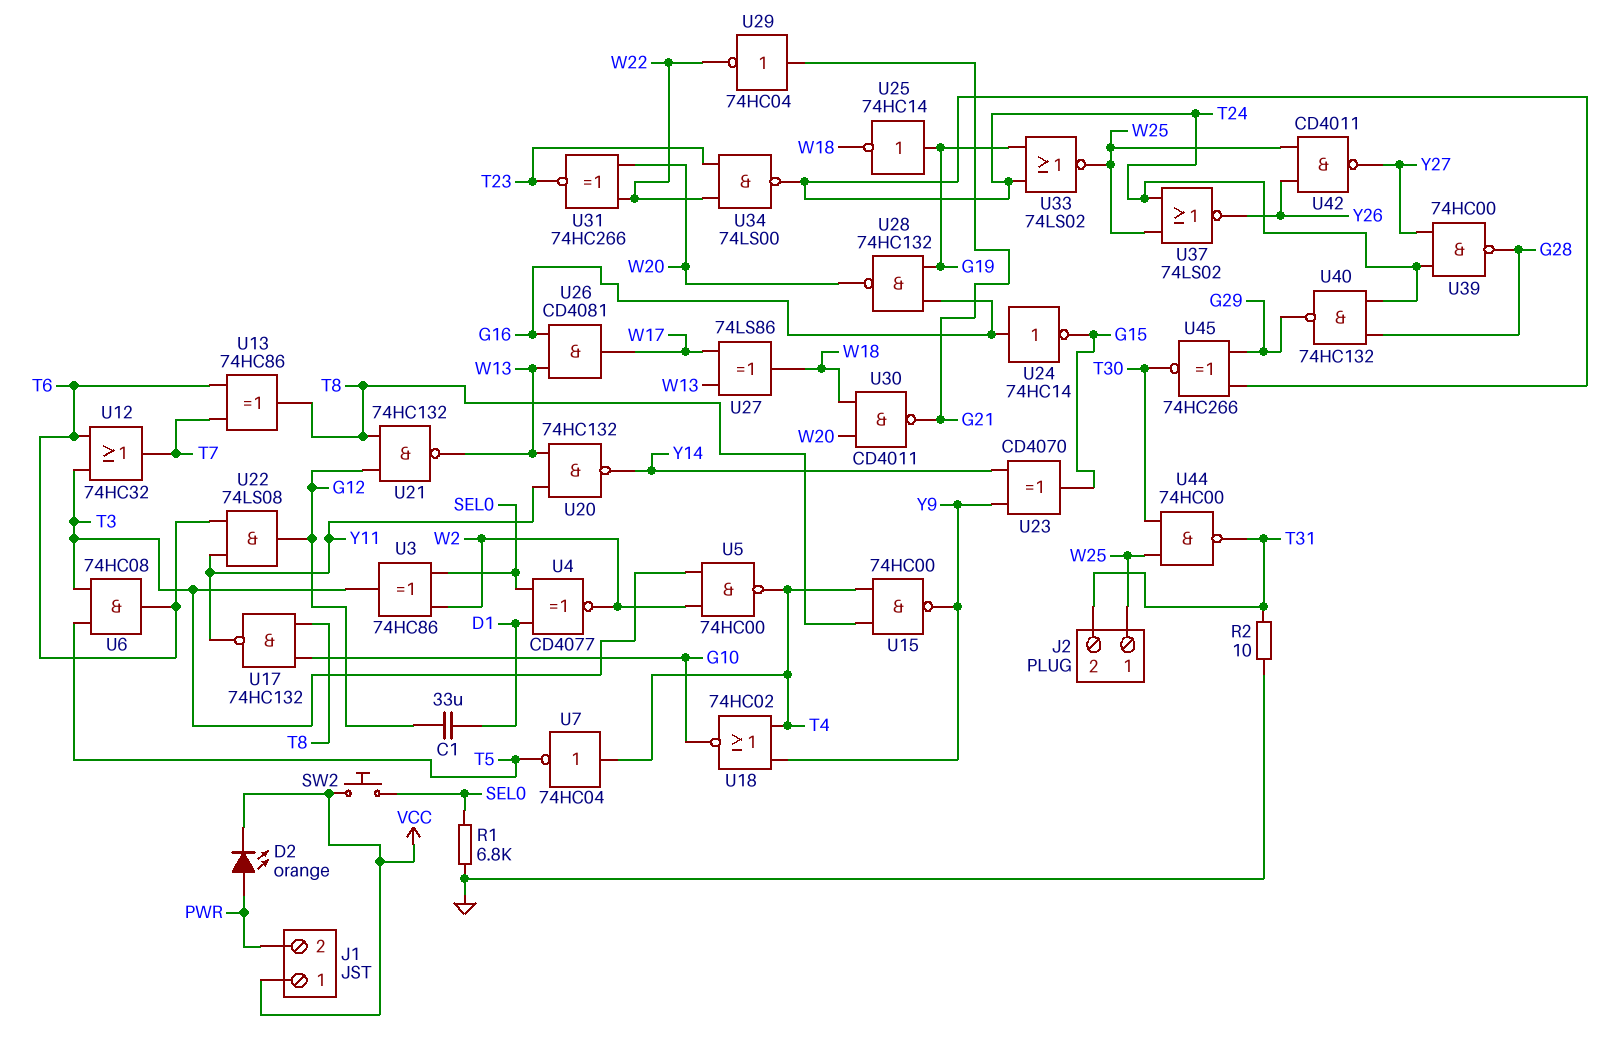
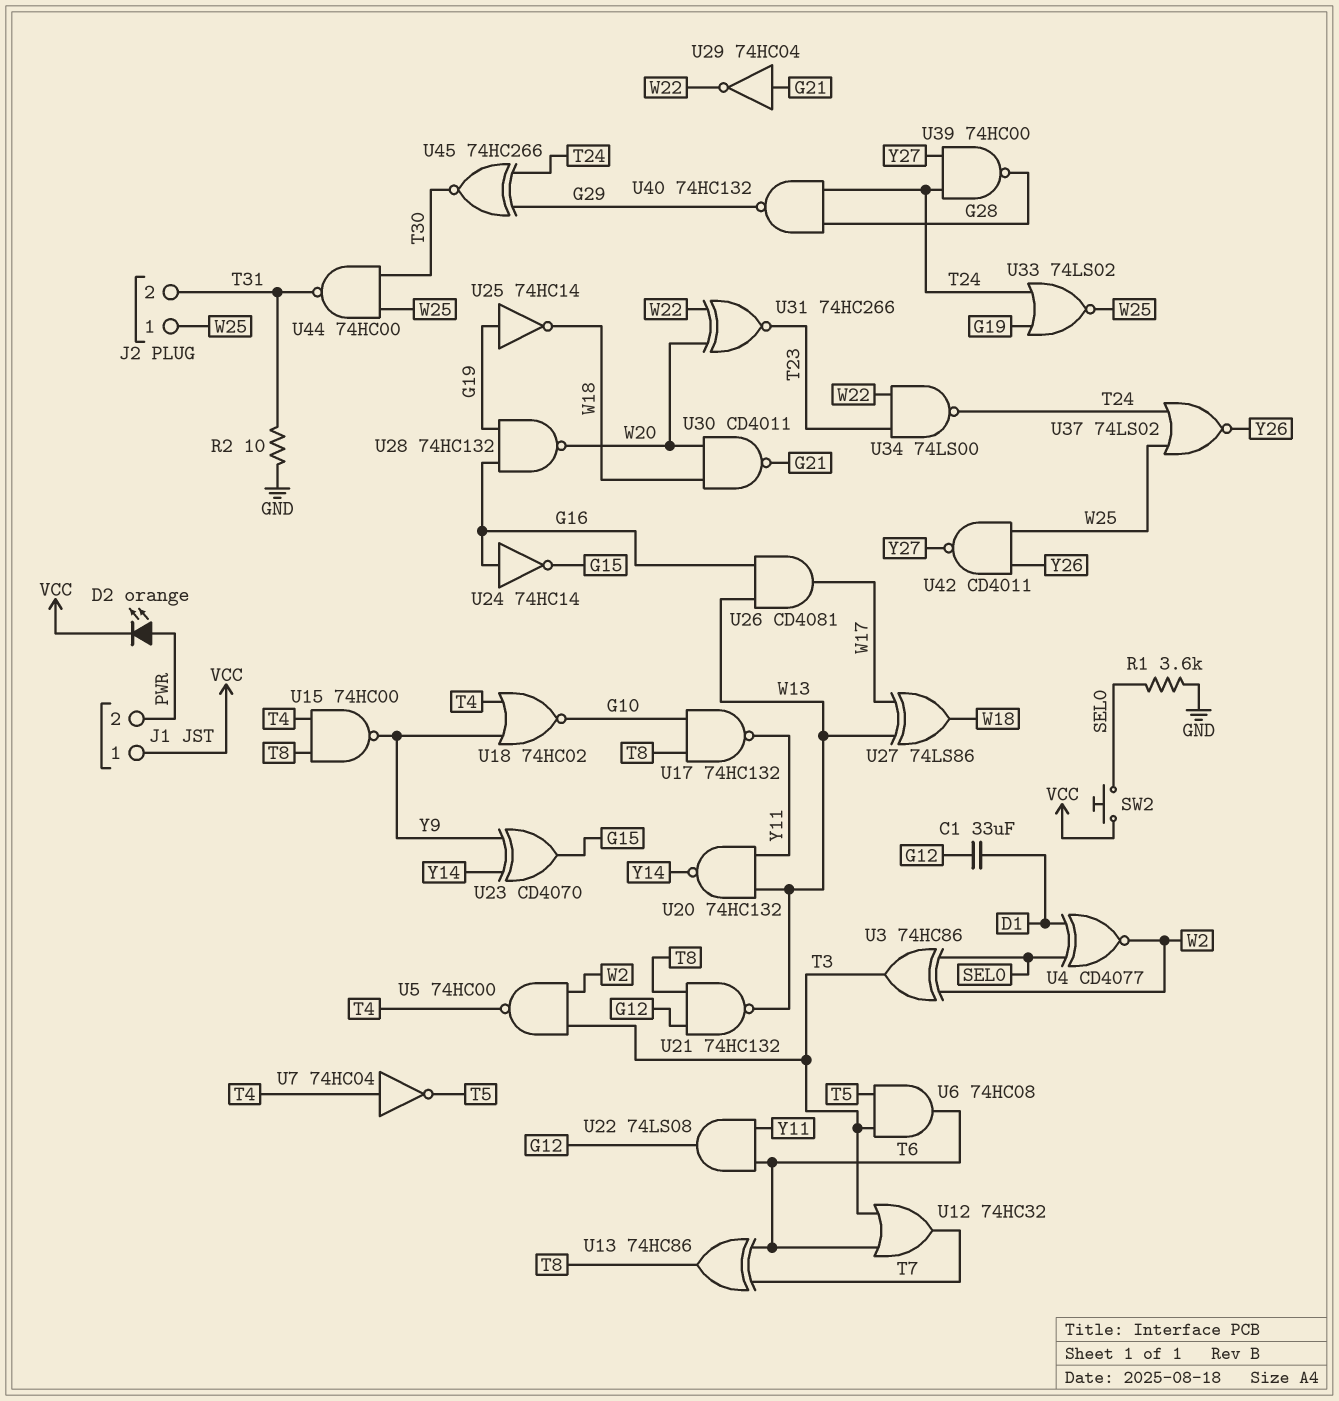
R1: 6.8k (GND, SEL0) -> 3.6k (GND, SEL0)

